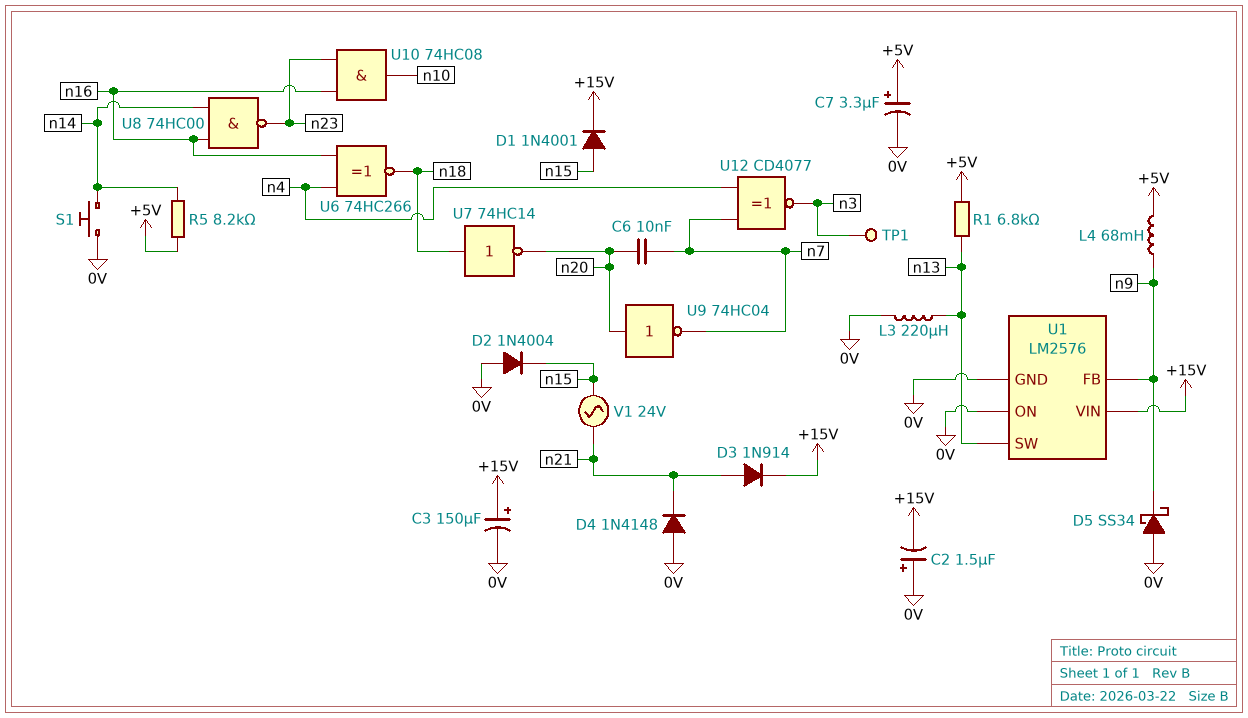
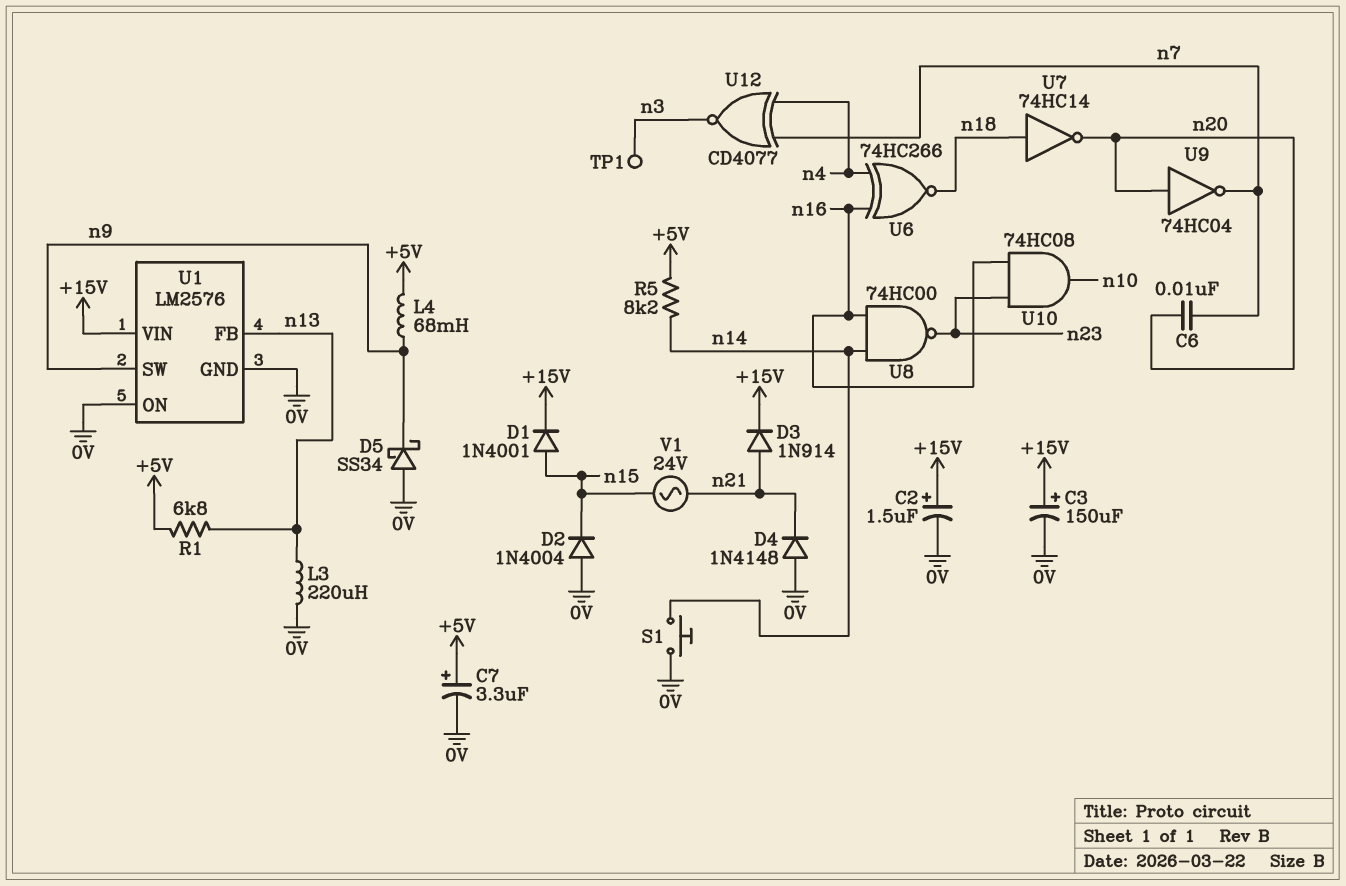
C2: 1.5uF (plus 0V, minus +15V) -> 1.5uF (plus +15V, minus 0V)
U1 pin FB: n9 -> n13
U1 pin SW: n13 -> n9

